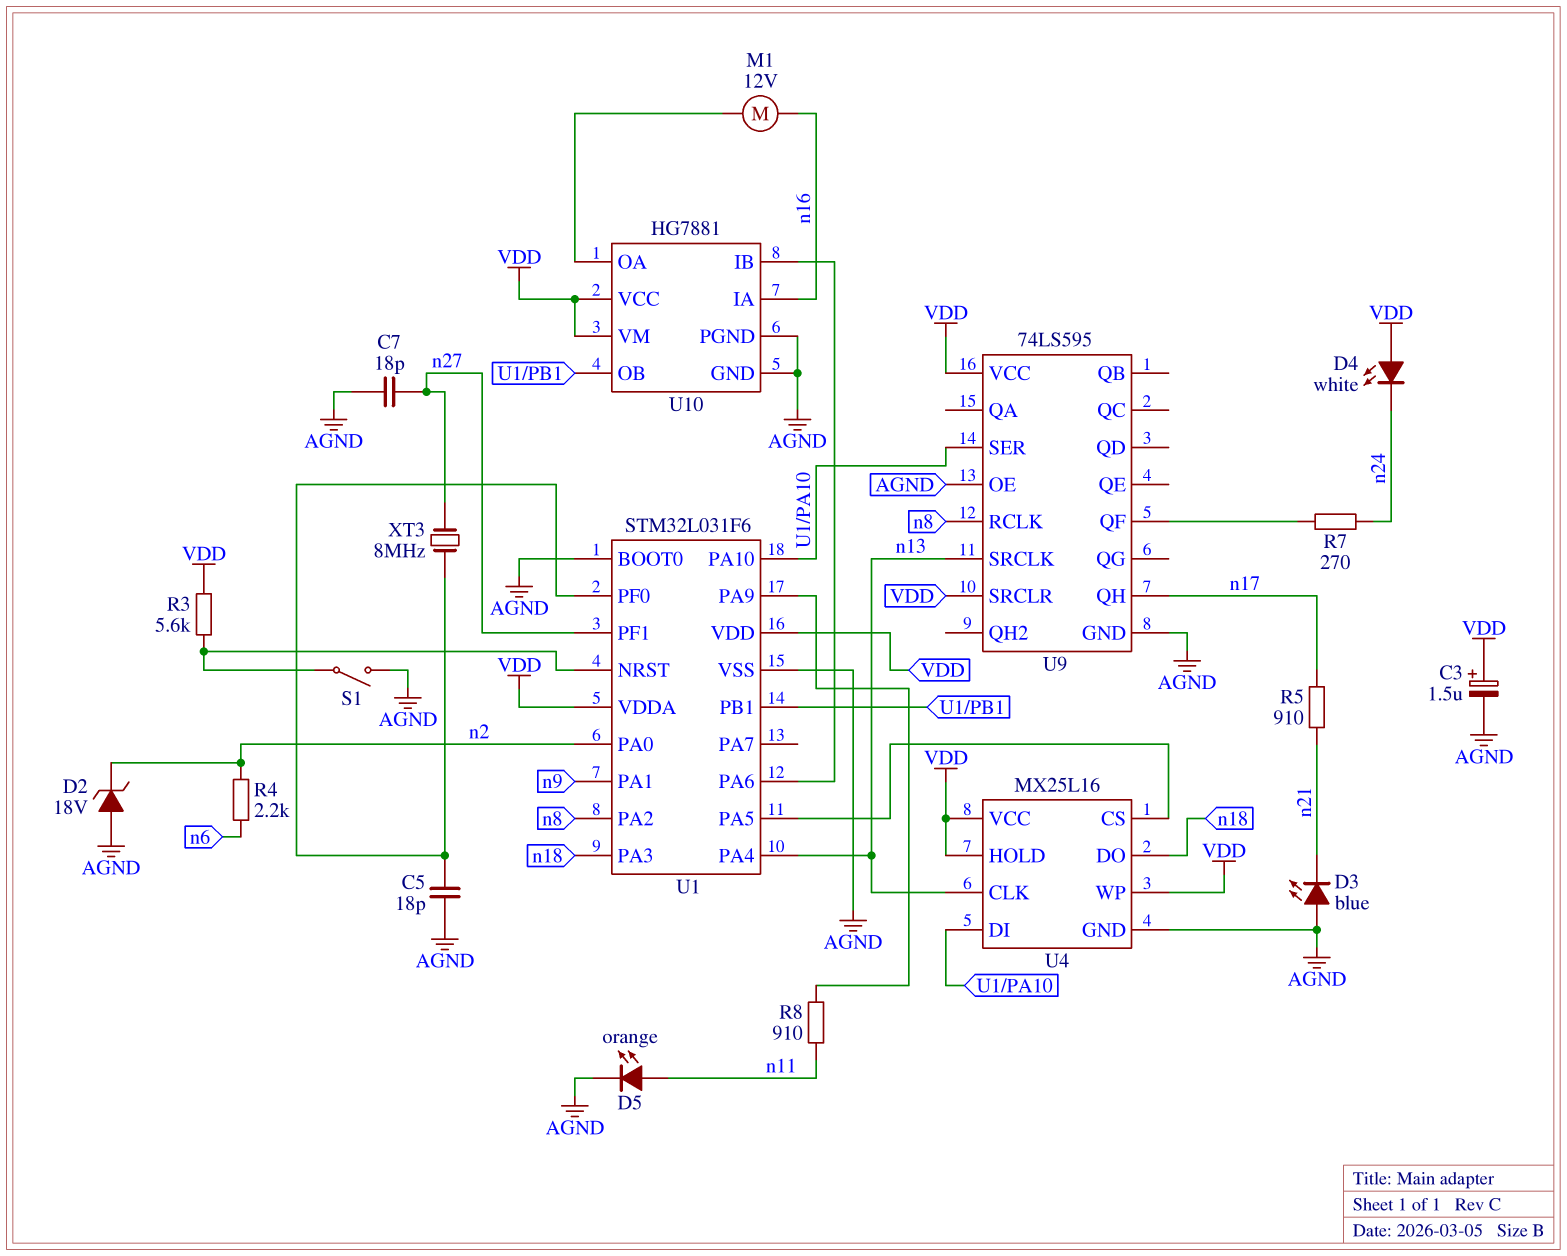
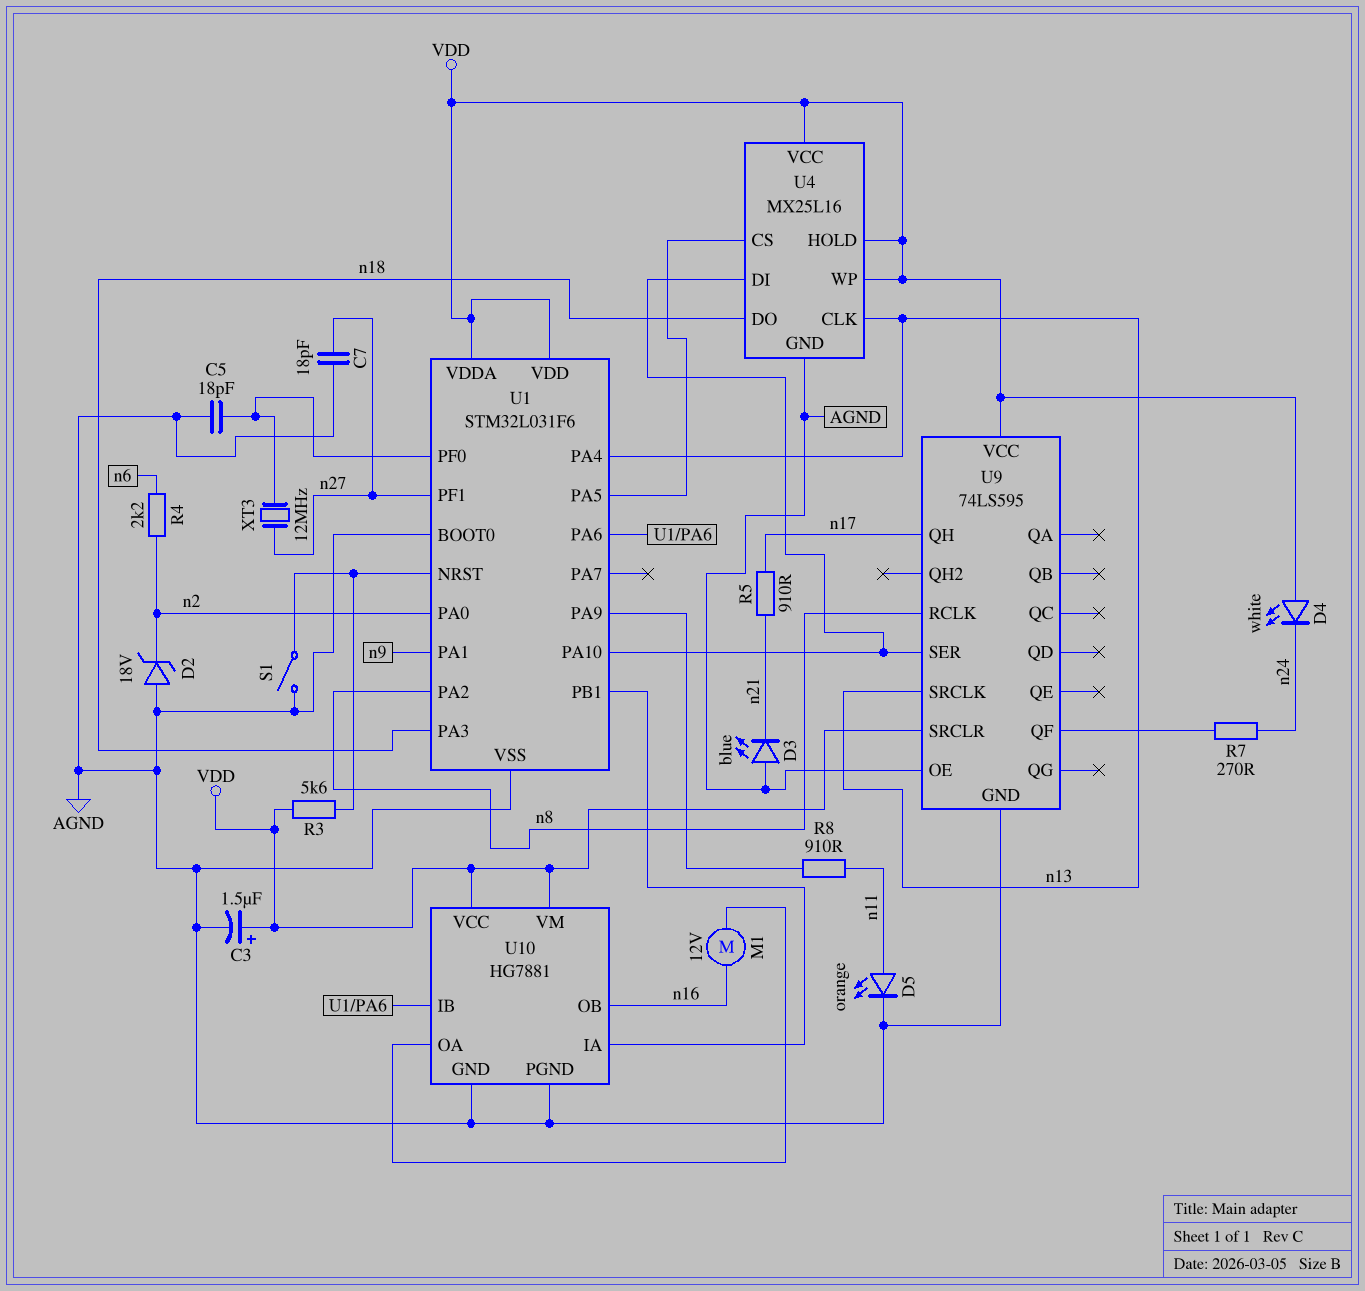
U10 pin IA: n16 -> U1/PB1
U10 pin OB: U1/PB1 -> n16
XT3: 8MHz (U1/PF0, n27) -> 12MHz (U1/PF0, n27)

